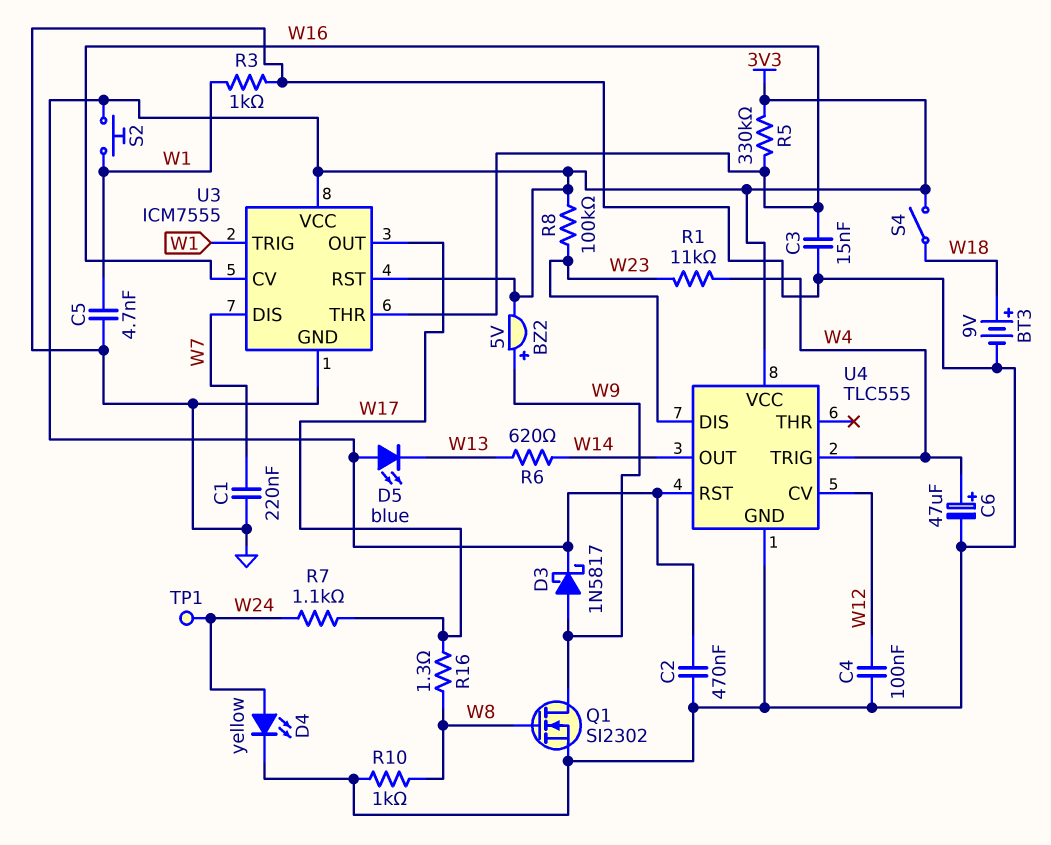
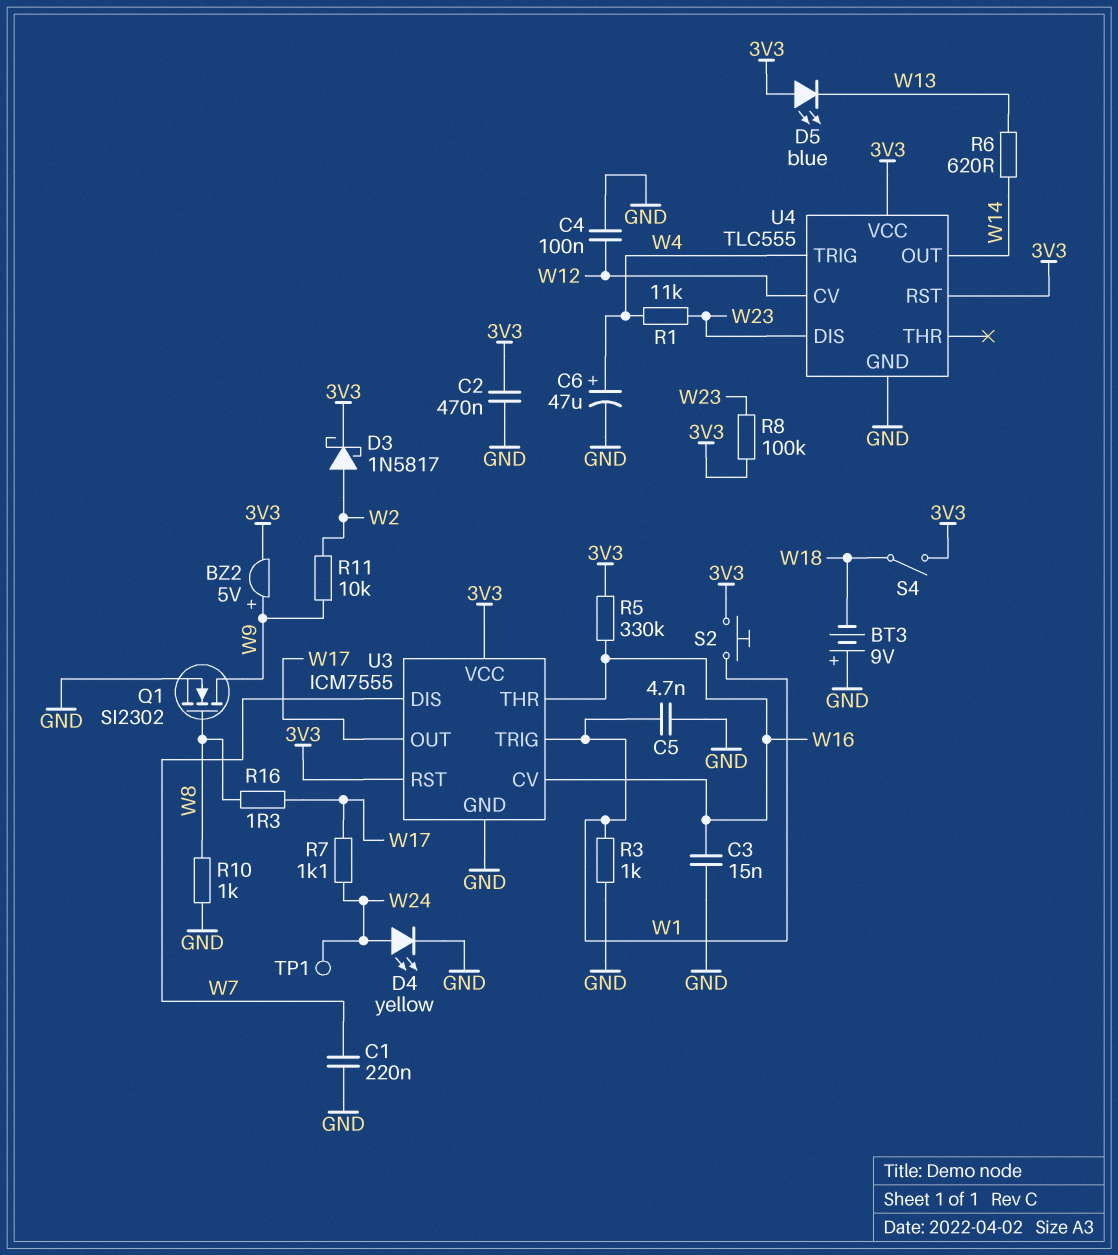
BT3: 9V (plus W18, minus GND) -> 9V (plus GND, minus W18)
D3: schottky 1N5817 (A W9, K 3V3) -> schottky 1N5817 (A W2, K 3V3)
R11: none -> 10k (W2, W9)

